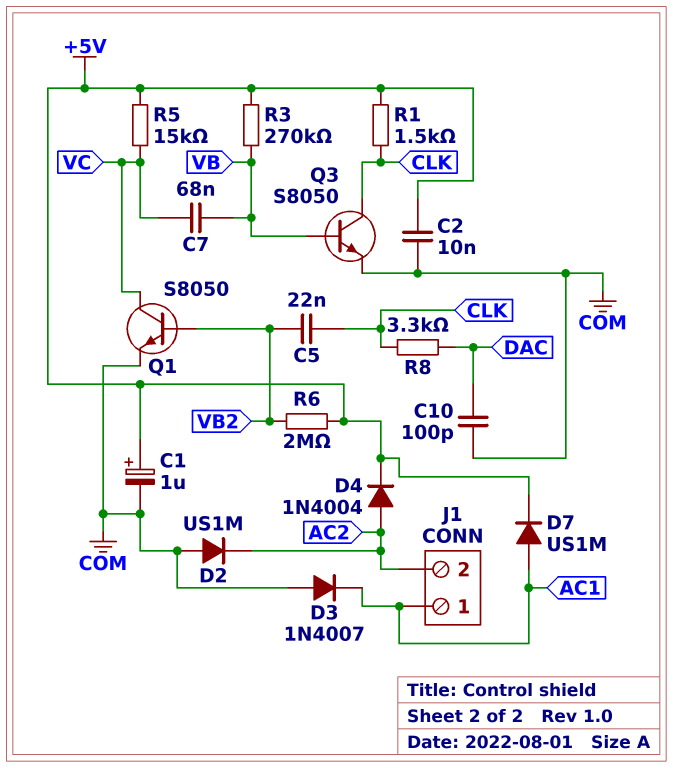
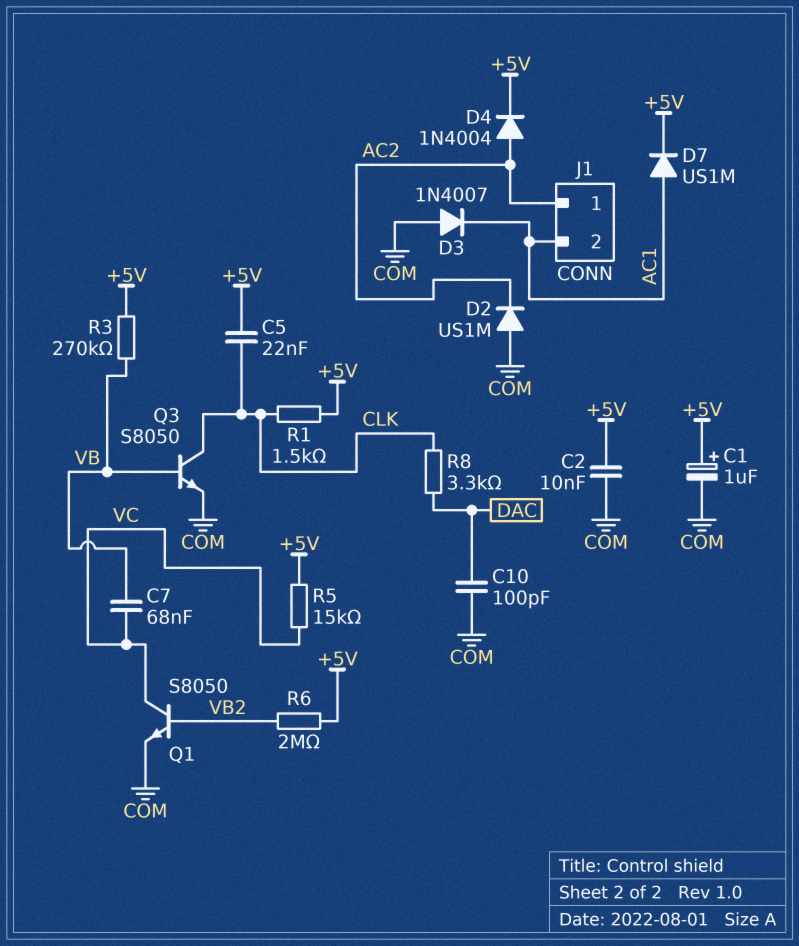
C5: 22nF (CLK, VB2) -> 22nF (+5V, CLK)
J1 pin 1: AC1 -> AC2
J1 pin 2: AC2 -> AC1

